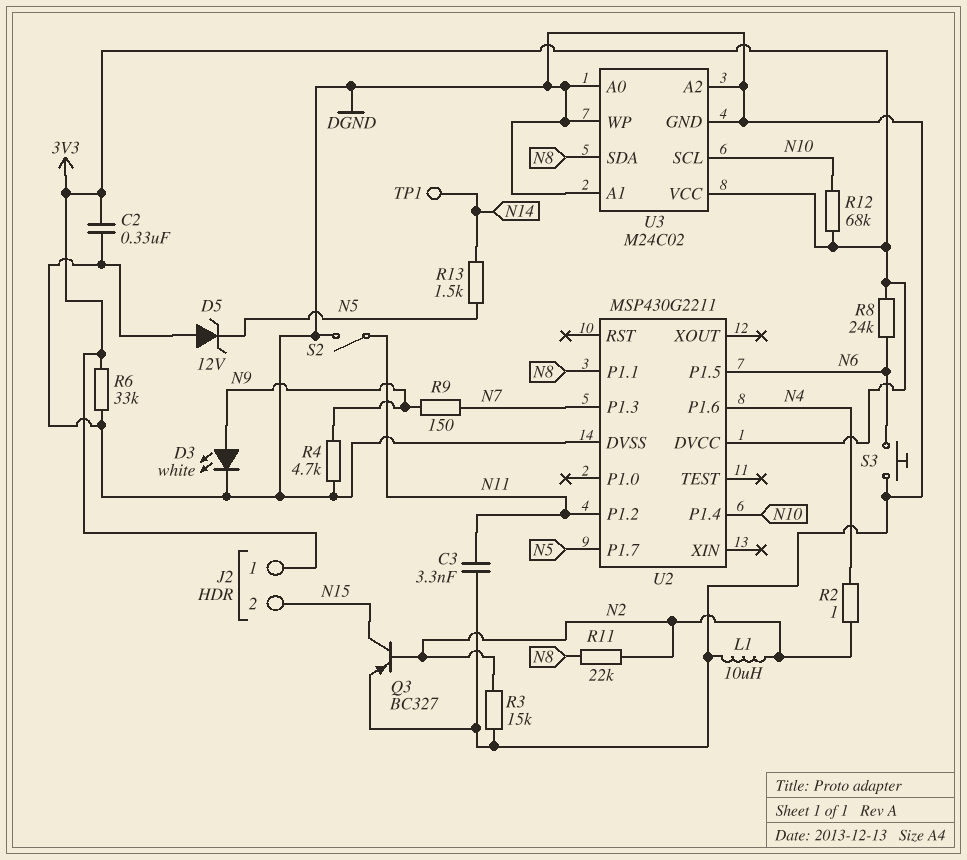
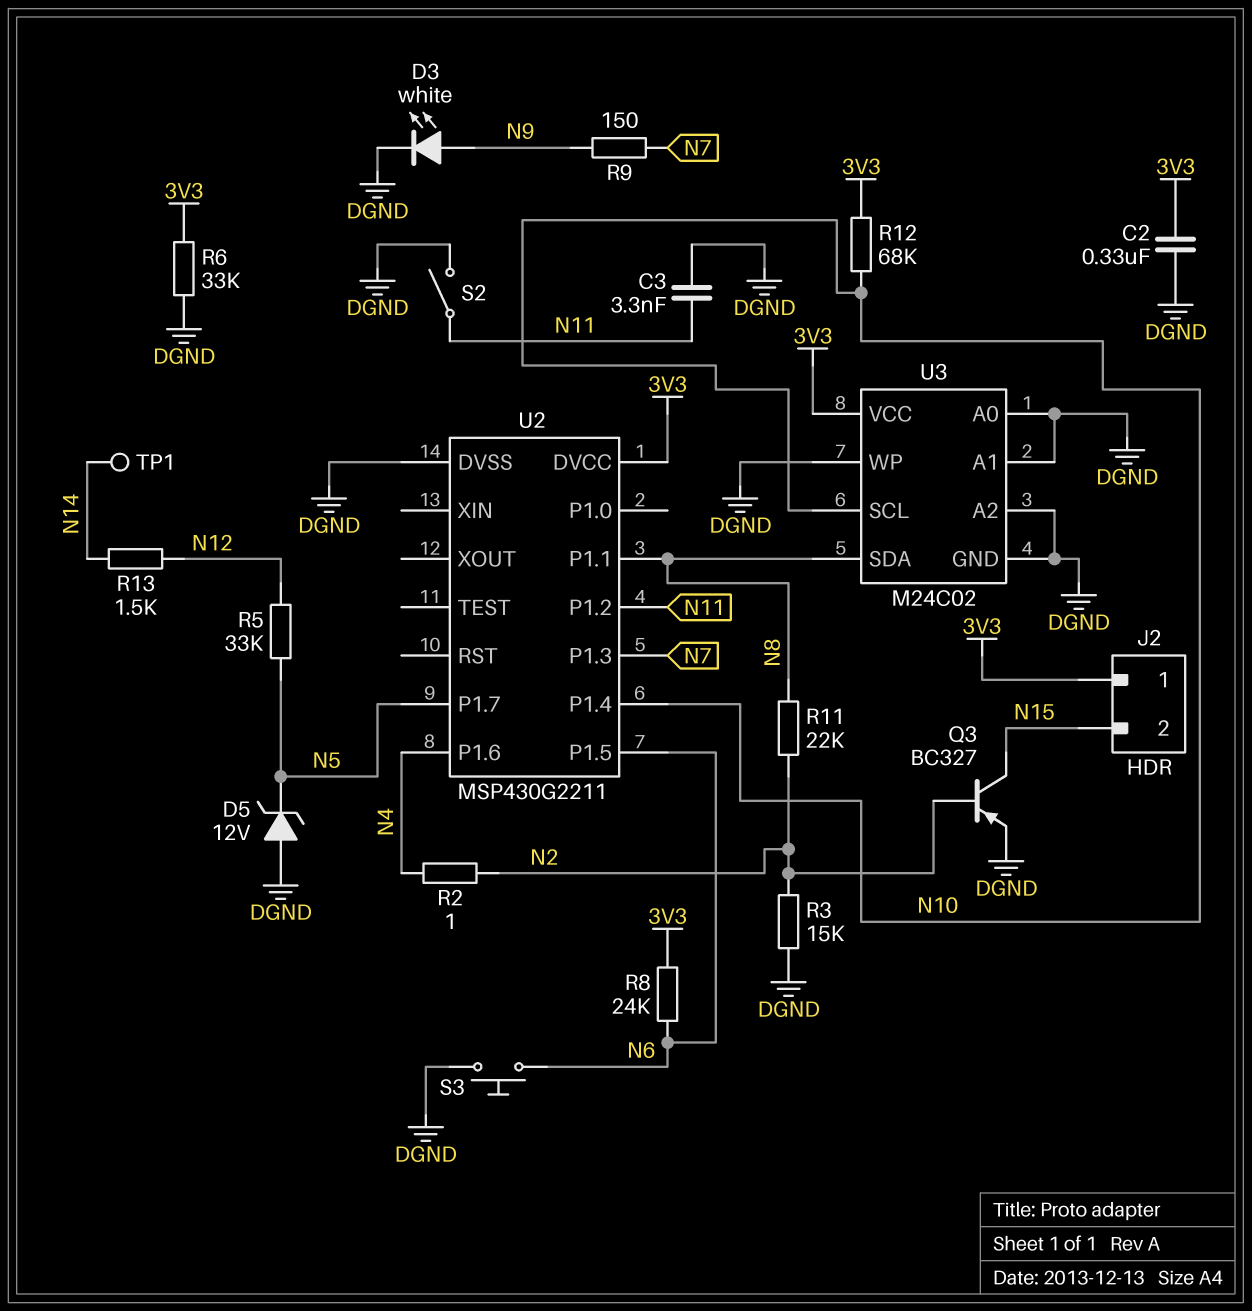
L1: 10uH (DGND, N2) -> none
R4: 4.7k (DGND, N9) -> none
R5: none -> 33k (N5, N12)
R13: 1.5k (N5, N14) -> 1.5k (N12, N14)

